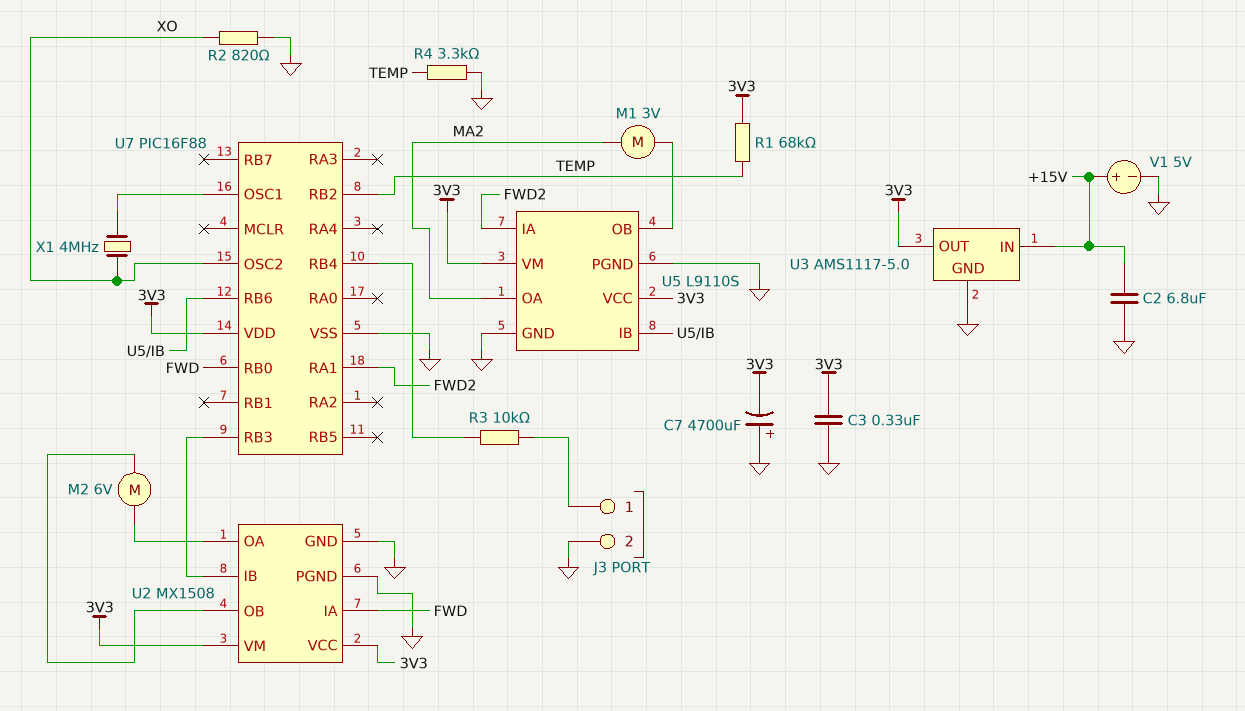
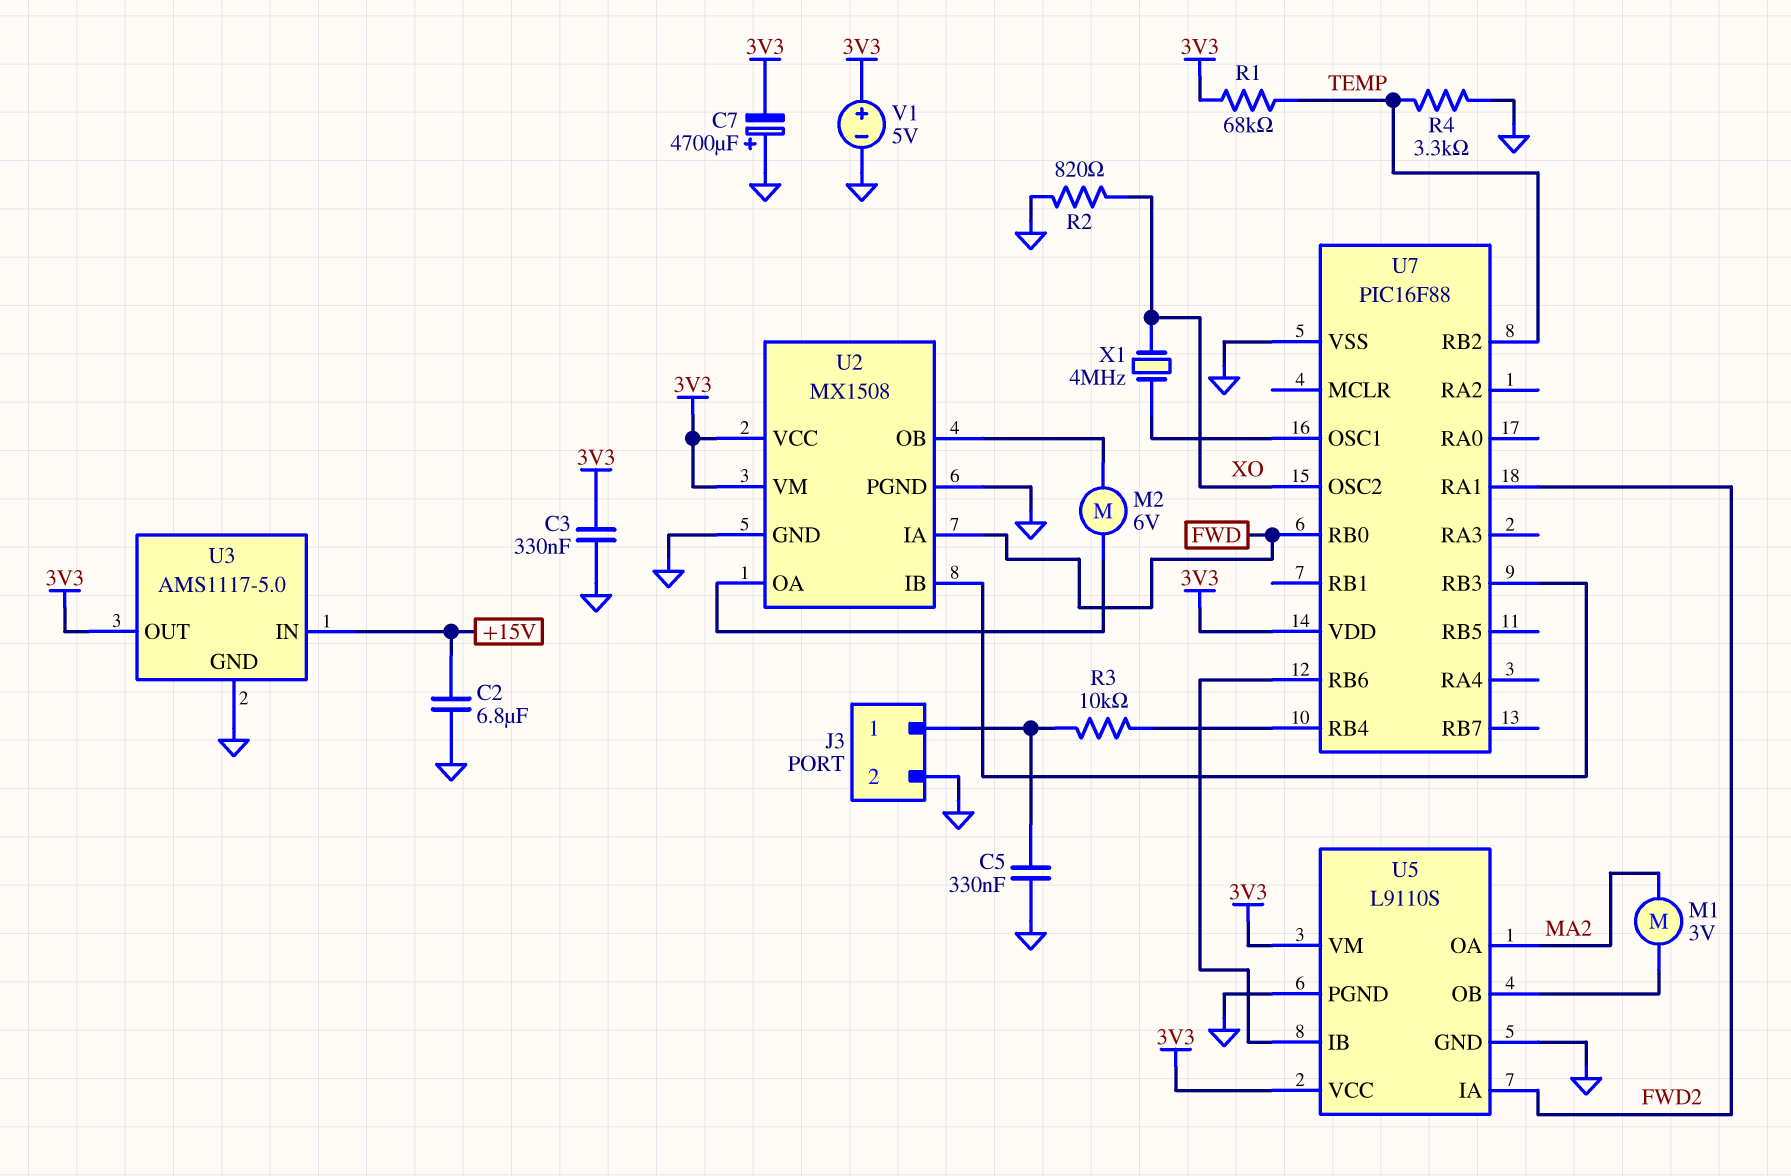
C5: none -> 330nF (GND, J3/1)
V1: 5V (plus +15V, minus GND) -> 5V (plus 3V3, minus GND)

